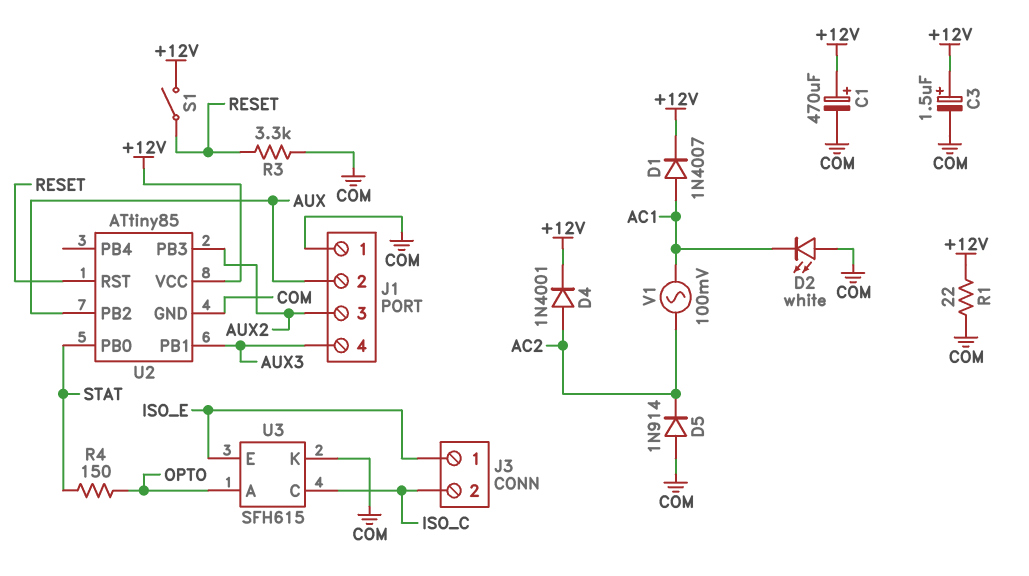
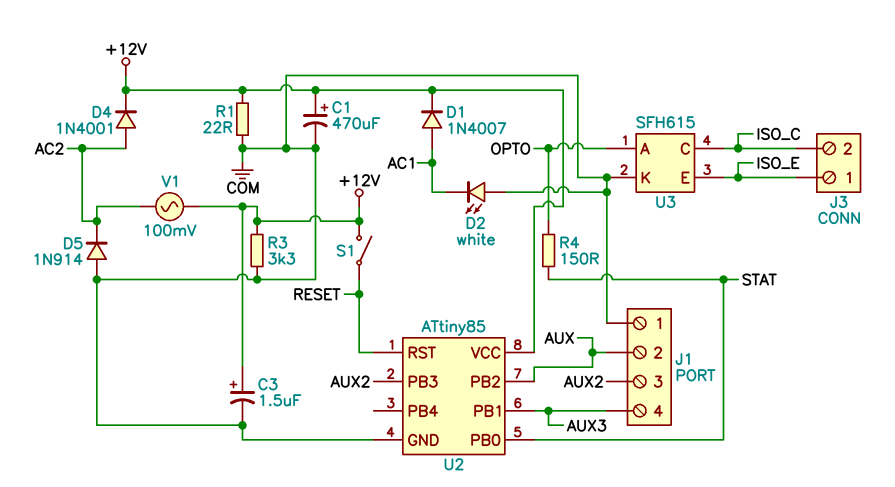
R3: 3.3k (COM, RESET) -> 3.3k (+12V, COM)
V1: AC 100mV (AC1, AC2) -> AC 100mV (+12V, AC2)

